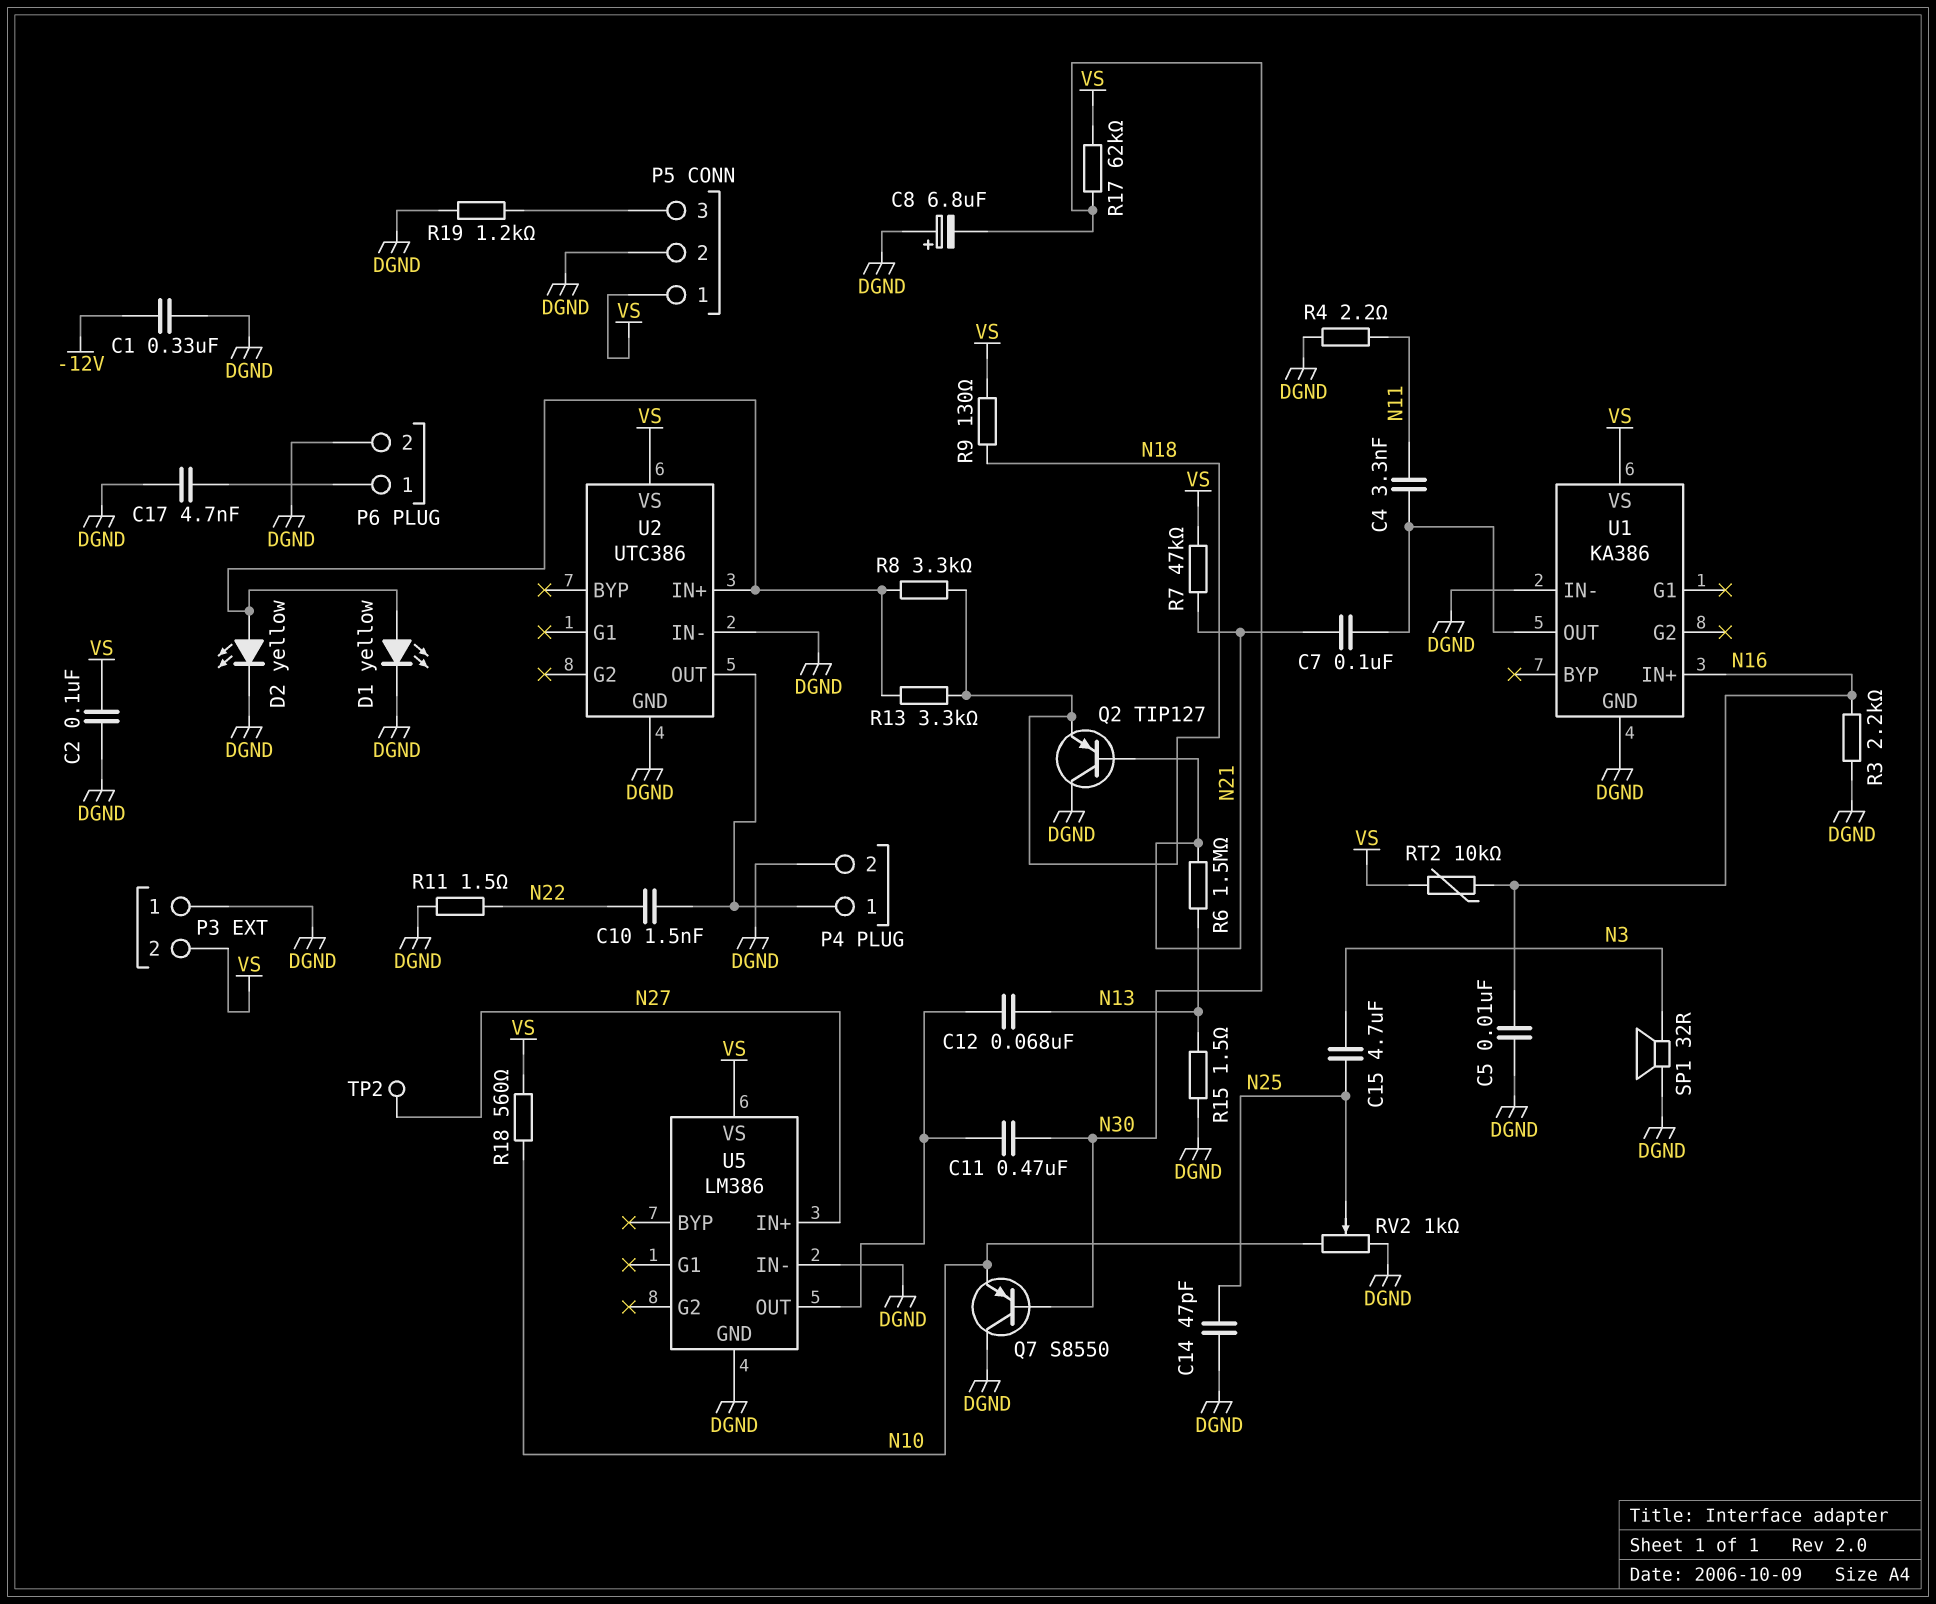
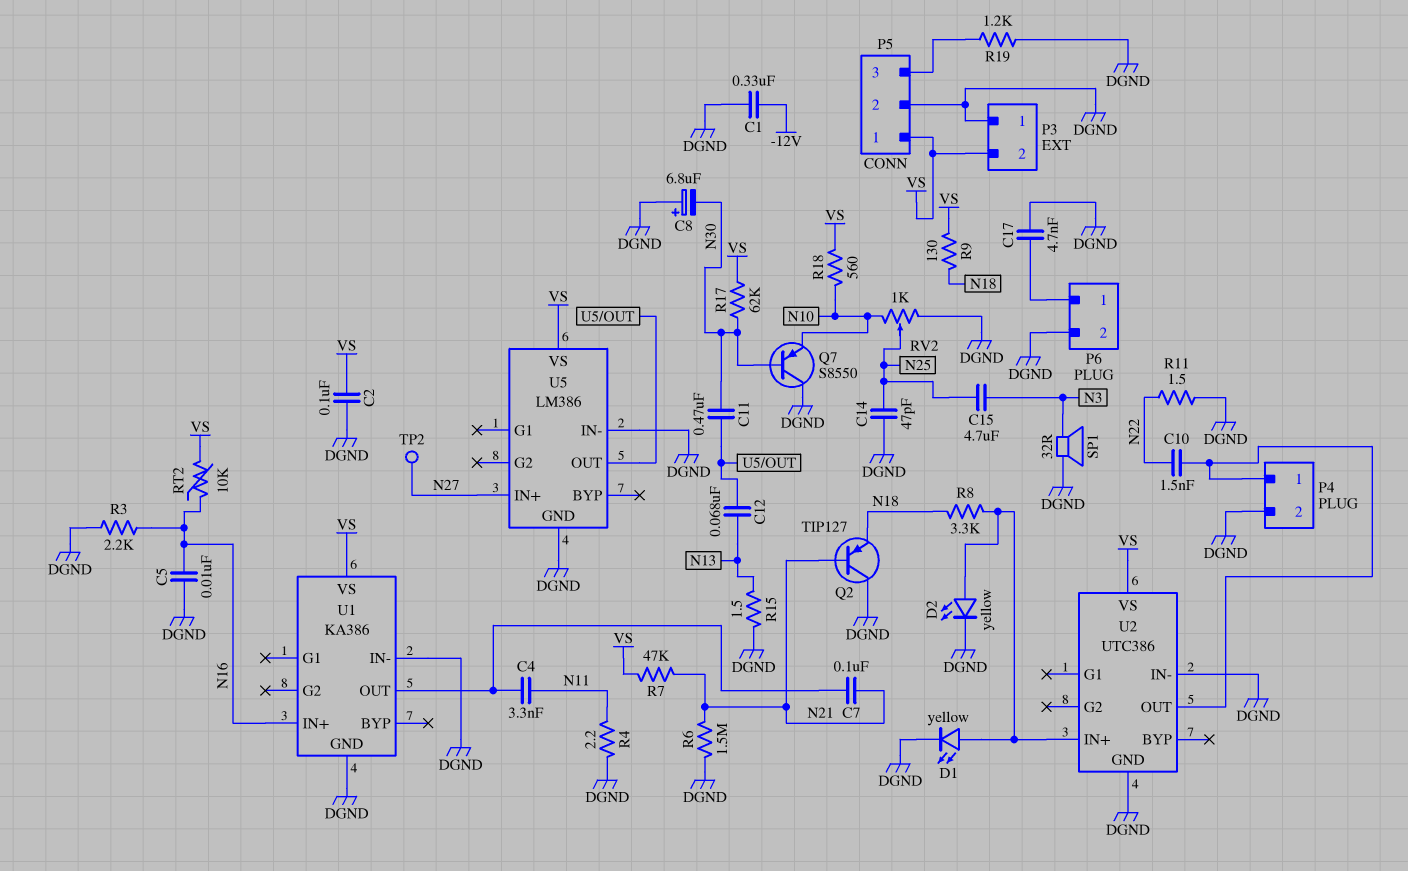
R6: 1.5M (N13, N21) -> 1.5M (DGND, N21)
R13: 3.3k (N18, U2/IN+) -> none

